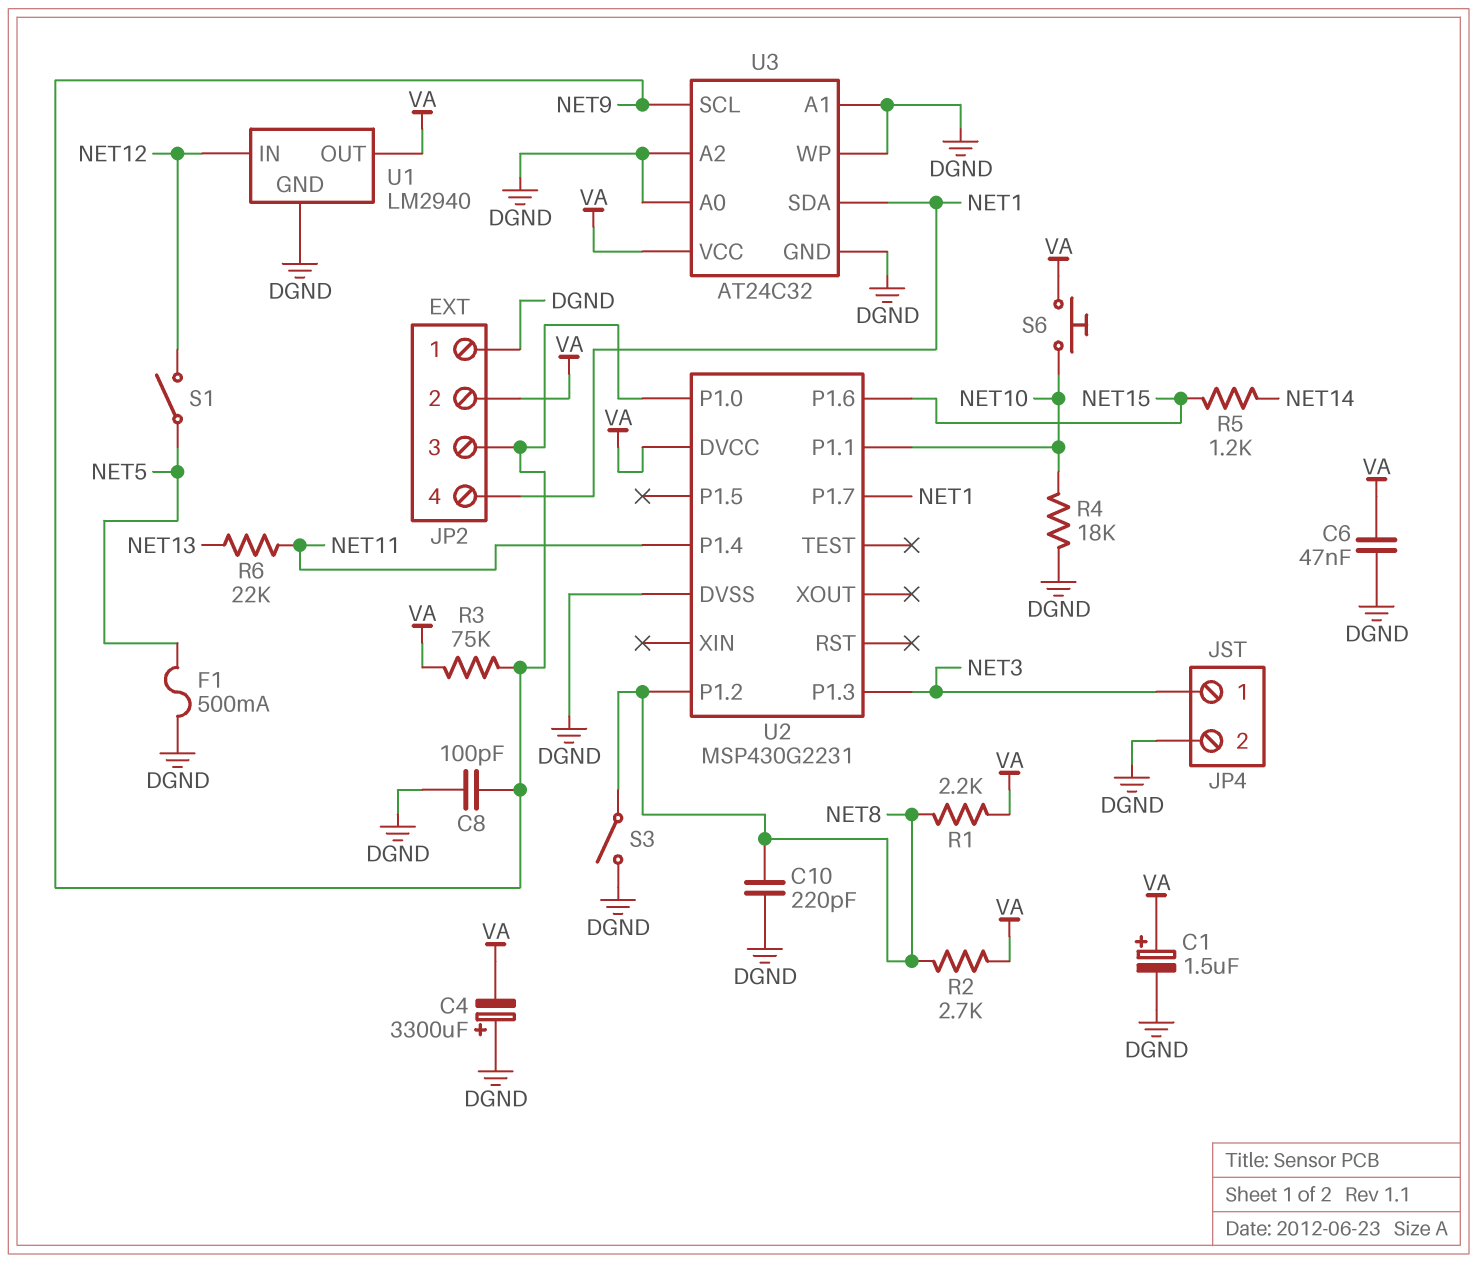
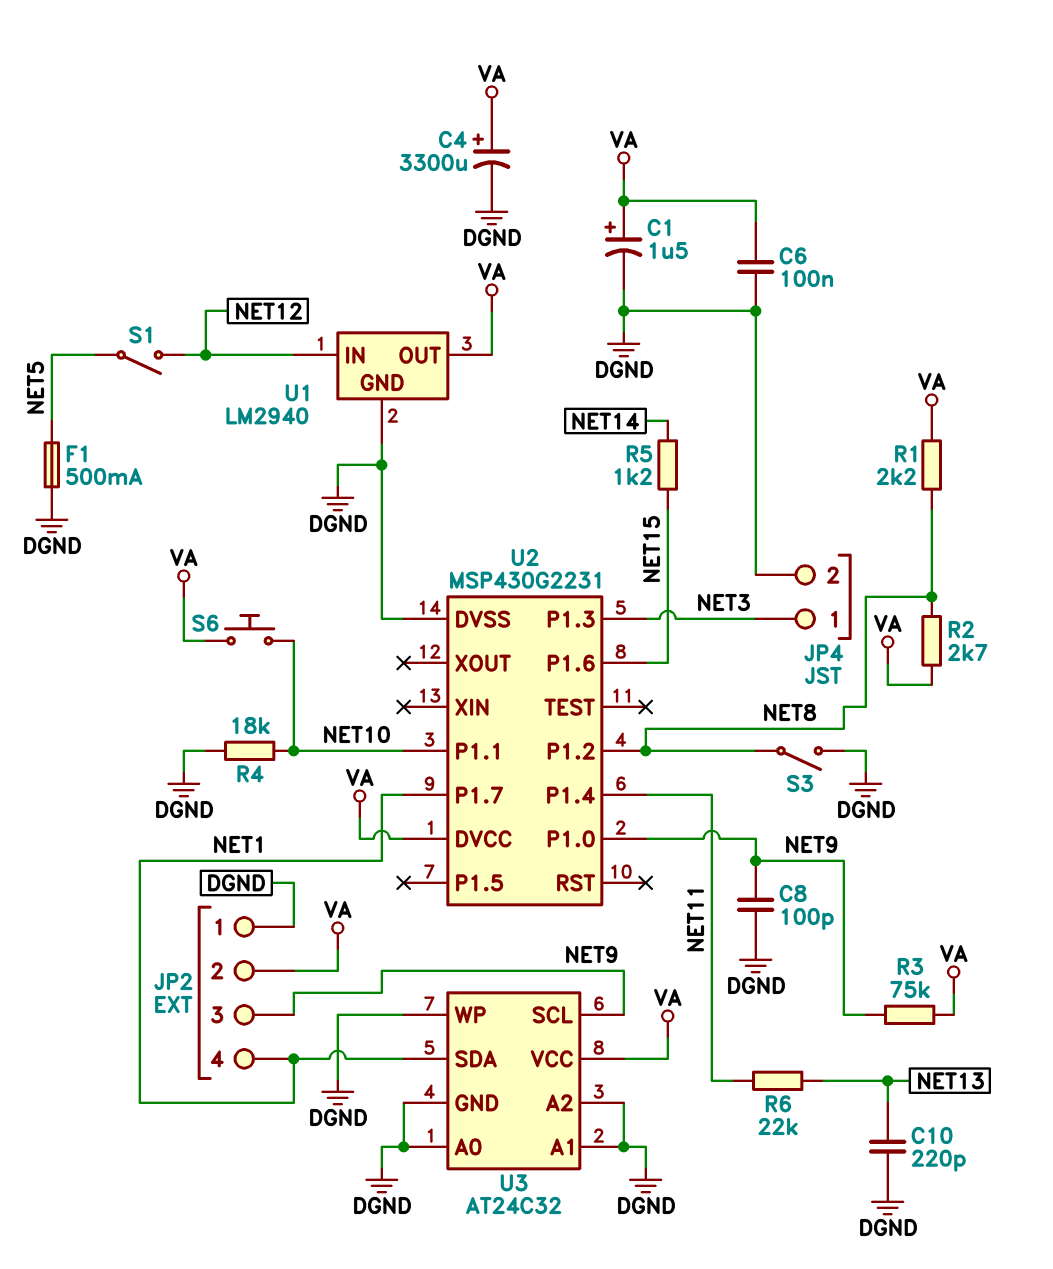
C4: 3300uF (plus DGND, minus VA) -> 3300uF (plus VA, minus DGND)
C6: 47nF (DGND, VA) -> 100nF (DGND, VA)
C10: 220pF (DGND, NET8) -> 220pF (DGND, NET13)

